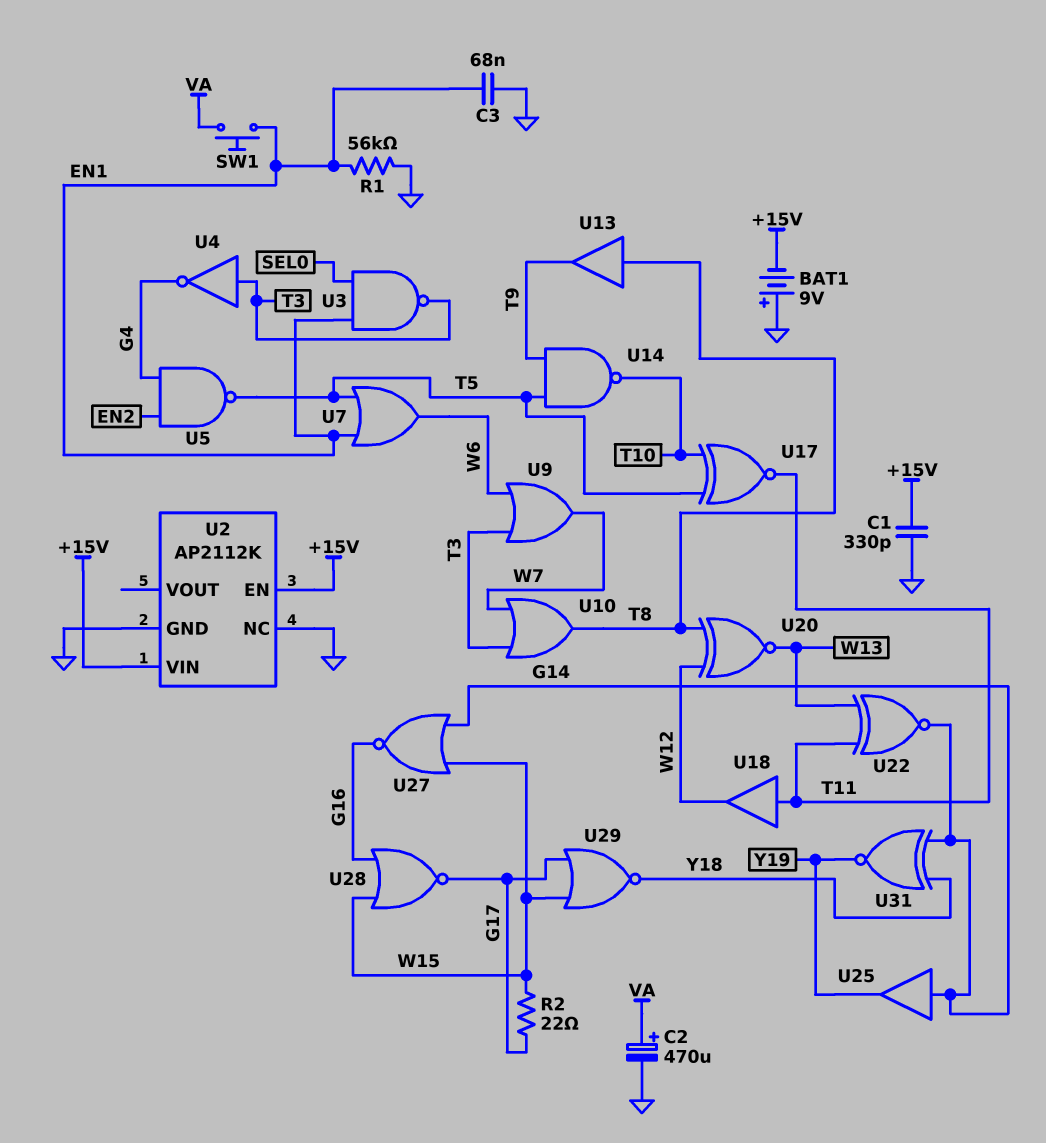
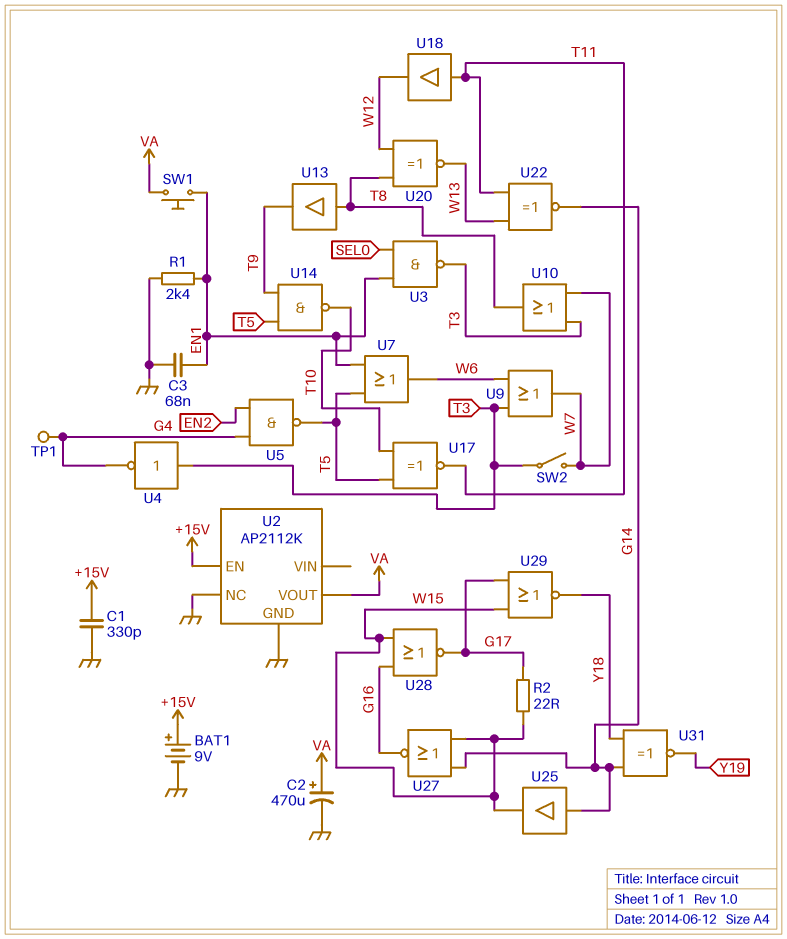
BAT1: 9V (plus GND, minus +15V) -> 9V (plus +15V, minus GND)
R1: 56k (EN1, GND) -> 2.4k (EN1, GND)
SW2: none -> switch (T3, W7)
TP1: none -> test point (G4)
U2 pin VIN: +15V -> none
U2 pin VOUT: none -> VA
U25: buffer (in G14, out Y19) -> buffer (in G14, out W15)

